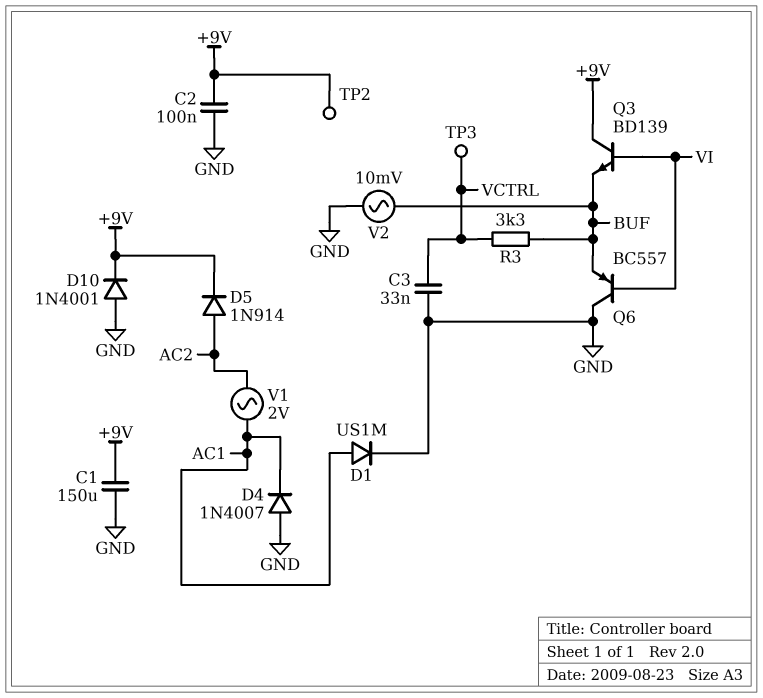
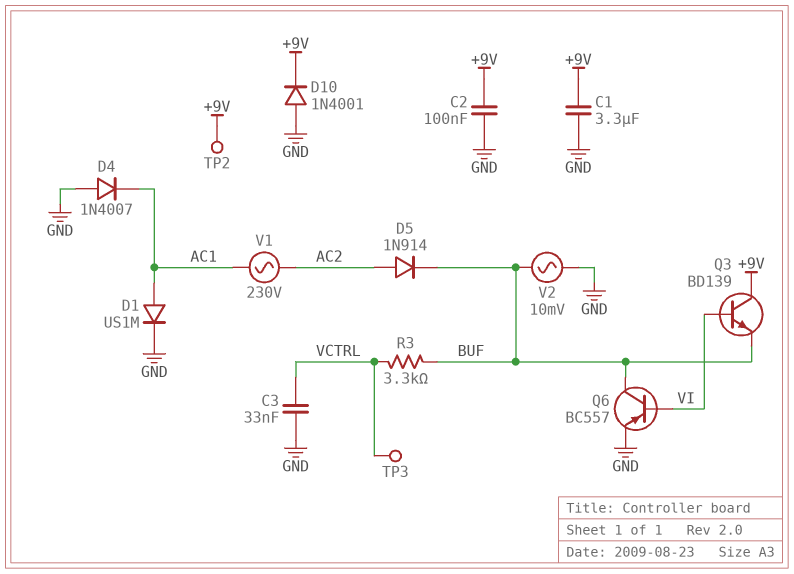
C1: 150uF (+9V, GND) -> 3.3uF (+9V, GND)
D5: diode 1N914 (A AC2, K +9V) -> diode 1N914 (A AC2, K BUF)
Q6: PNP BC557 (B VI, C GND, E BUF) -> PNP BC557 (B VI, C BUF, E GND)
V1: AC 2V (AC1, AC2) -> AC 230V (AC1, AC2)

